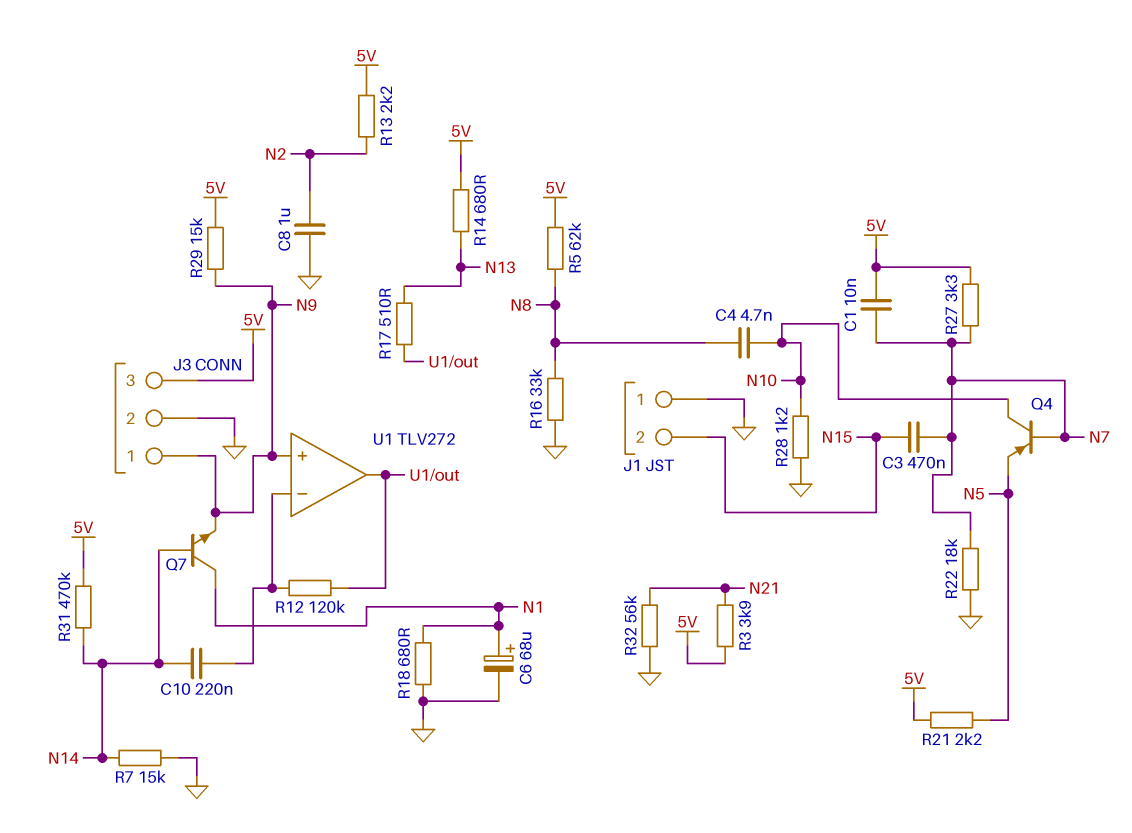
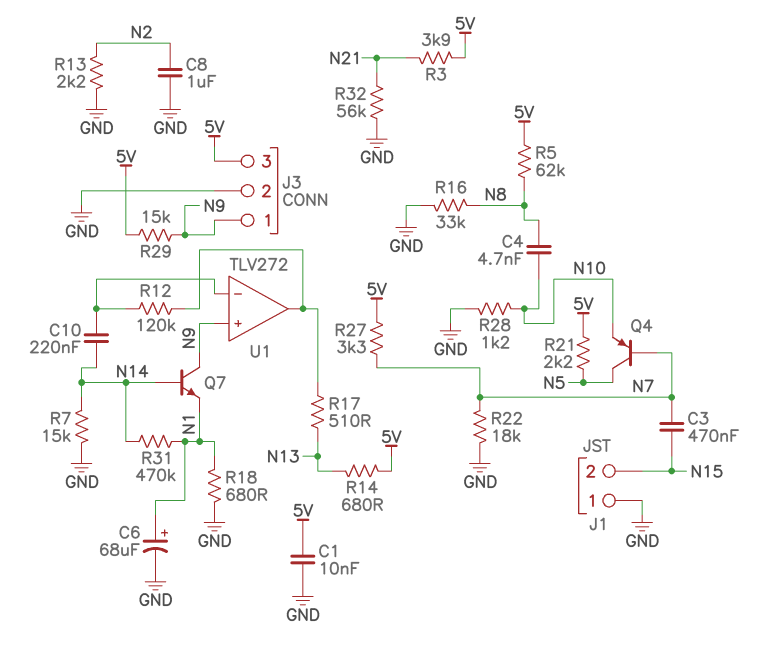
C1: 10nF (5V, N7) -> 10nF (5V, GND)
Q4: PNP (B N7, C N10, E N5) -> PNP (B N7, C N5, E N10)
Q7: NPN (B N14, C N1, E N9) -> NPN (B N14, C N9, E N1)
R13: 2.2k (5V, N2) -> 2.2k (GND, N2)
R31: 470k (5V, N14) -> 470k (N1, N14)

